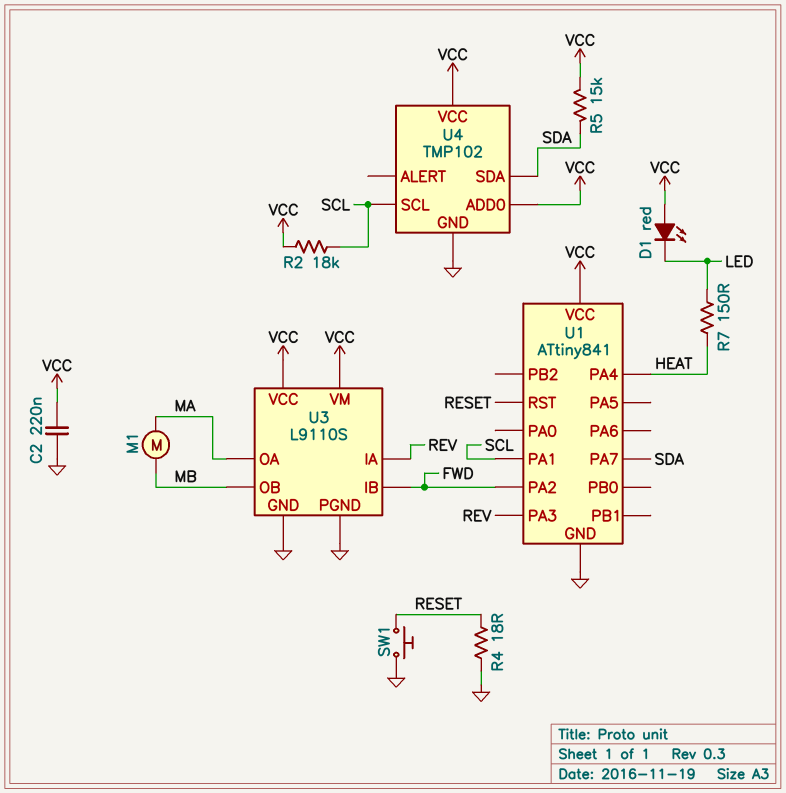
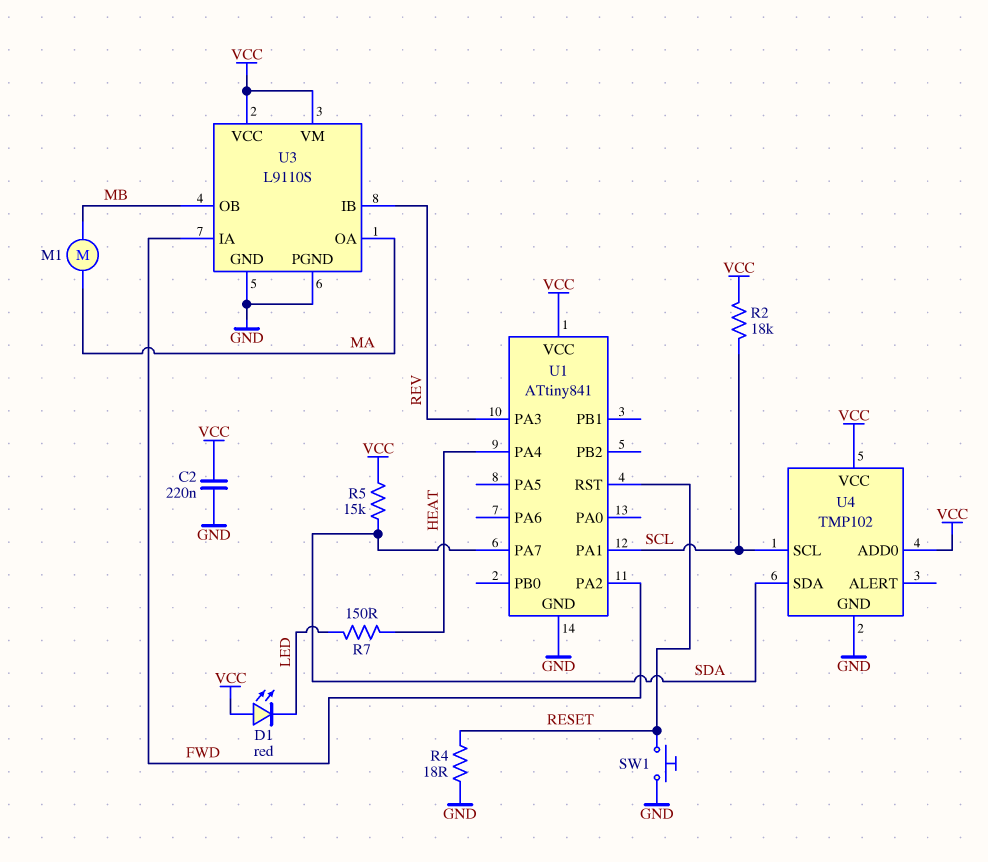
U3 pin IA: REV -> FWD
U3 pin IB: FWD -> REV

